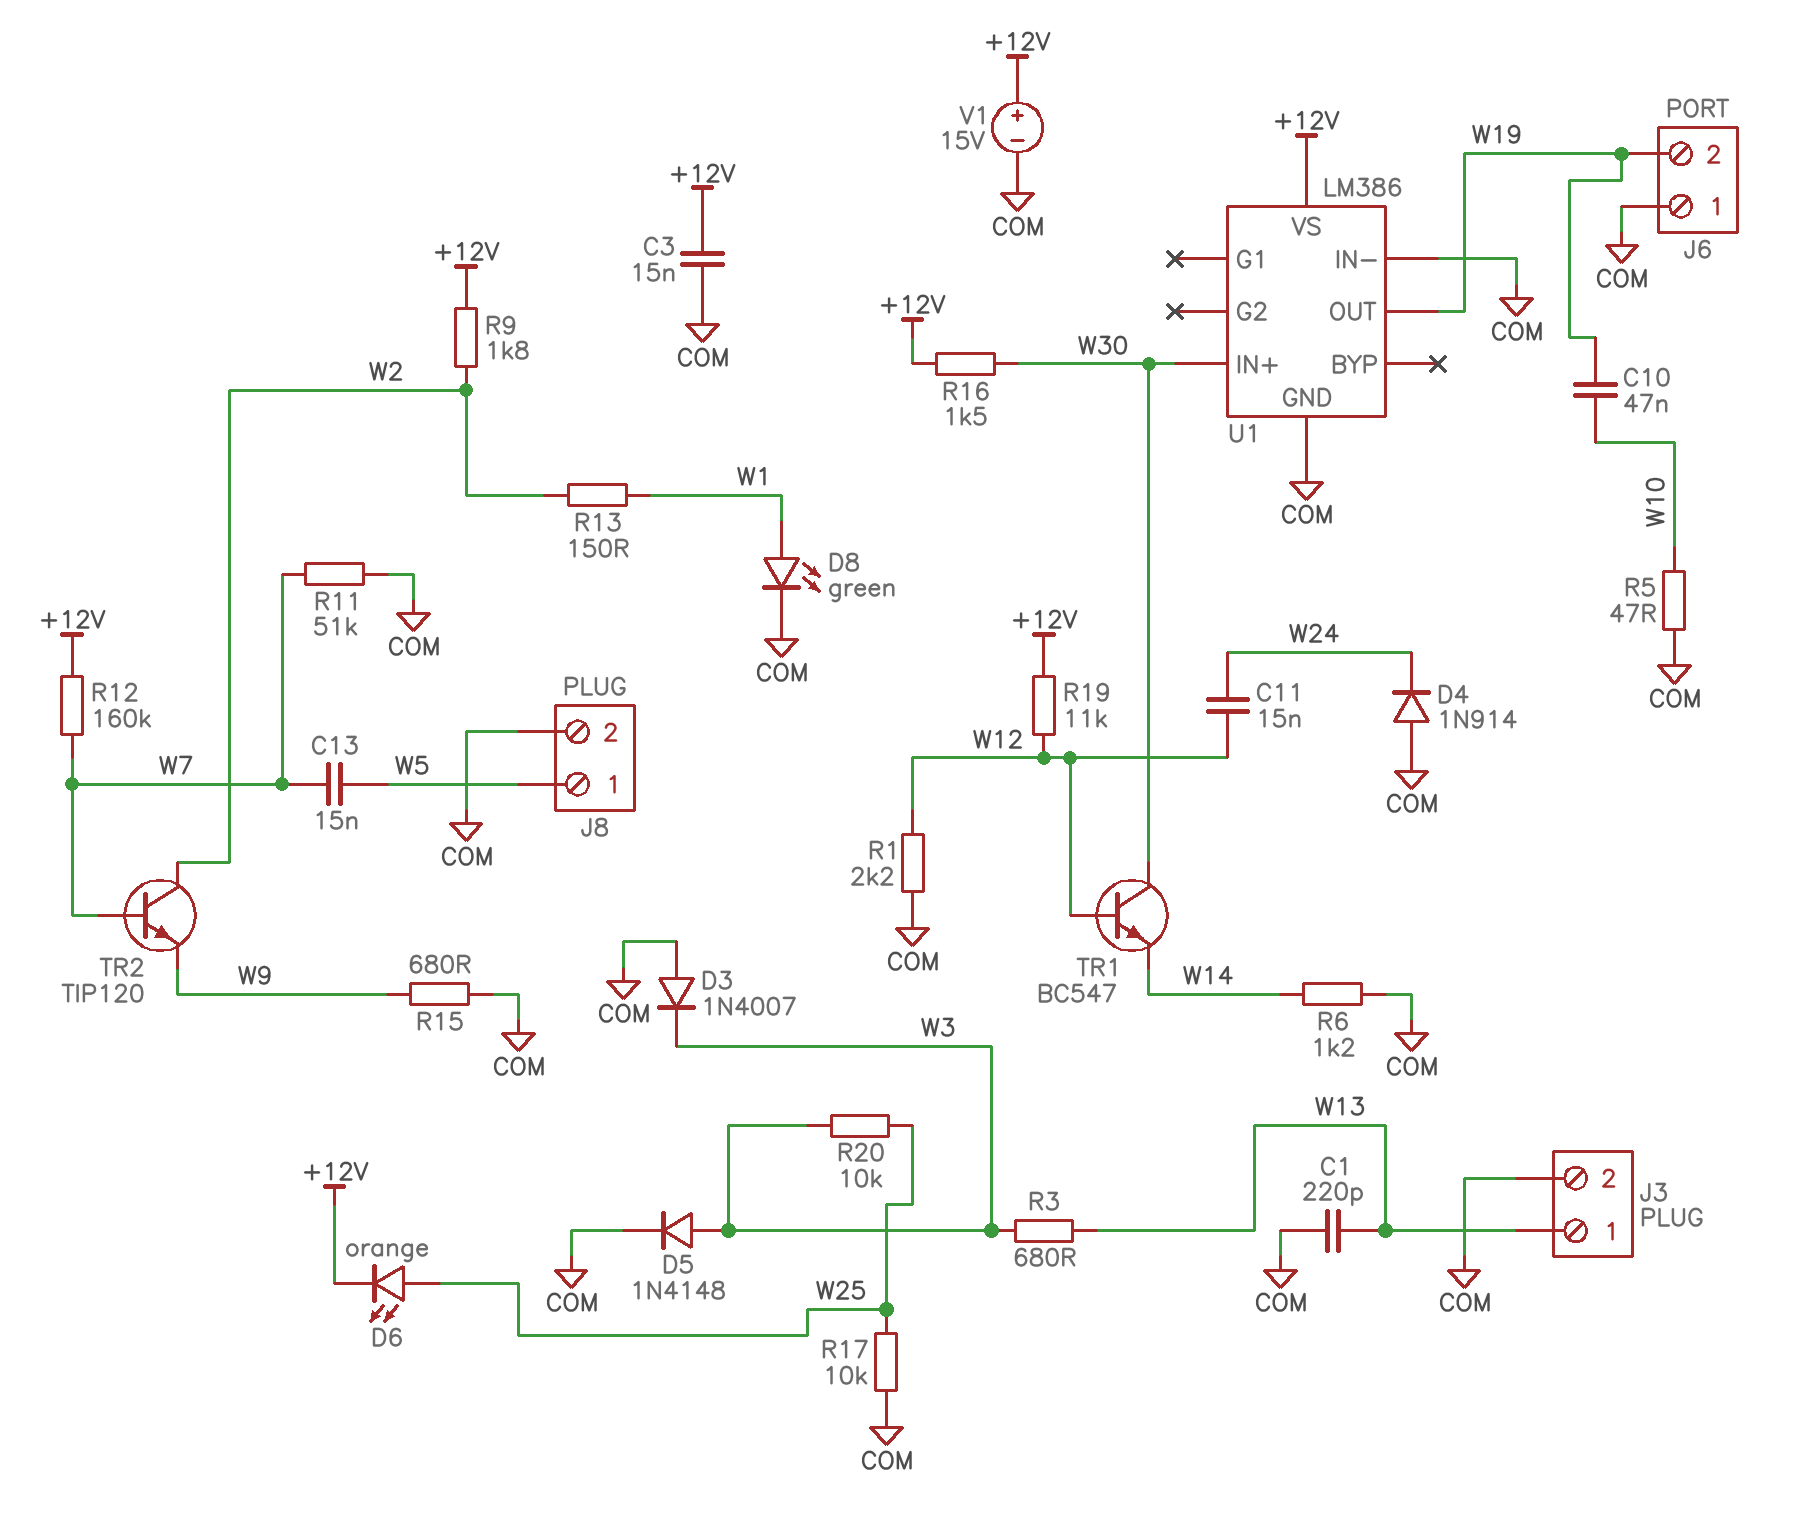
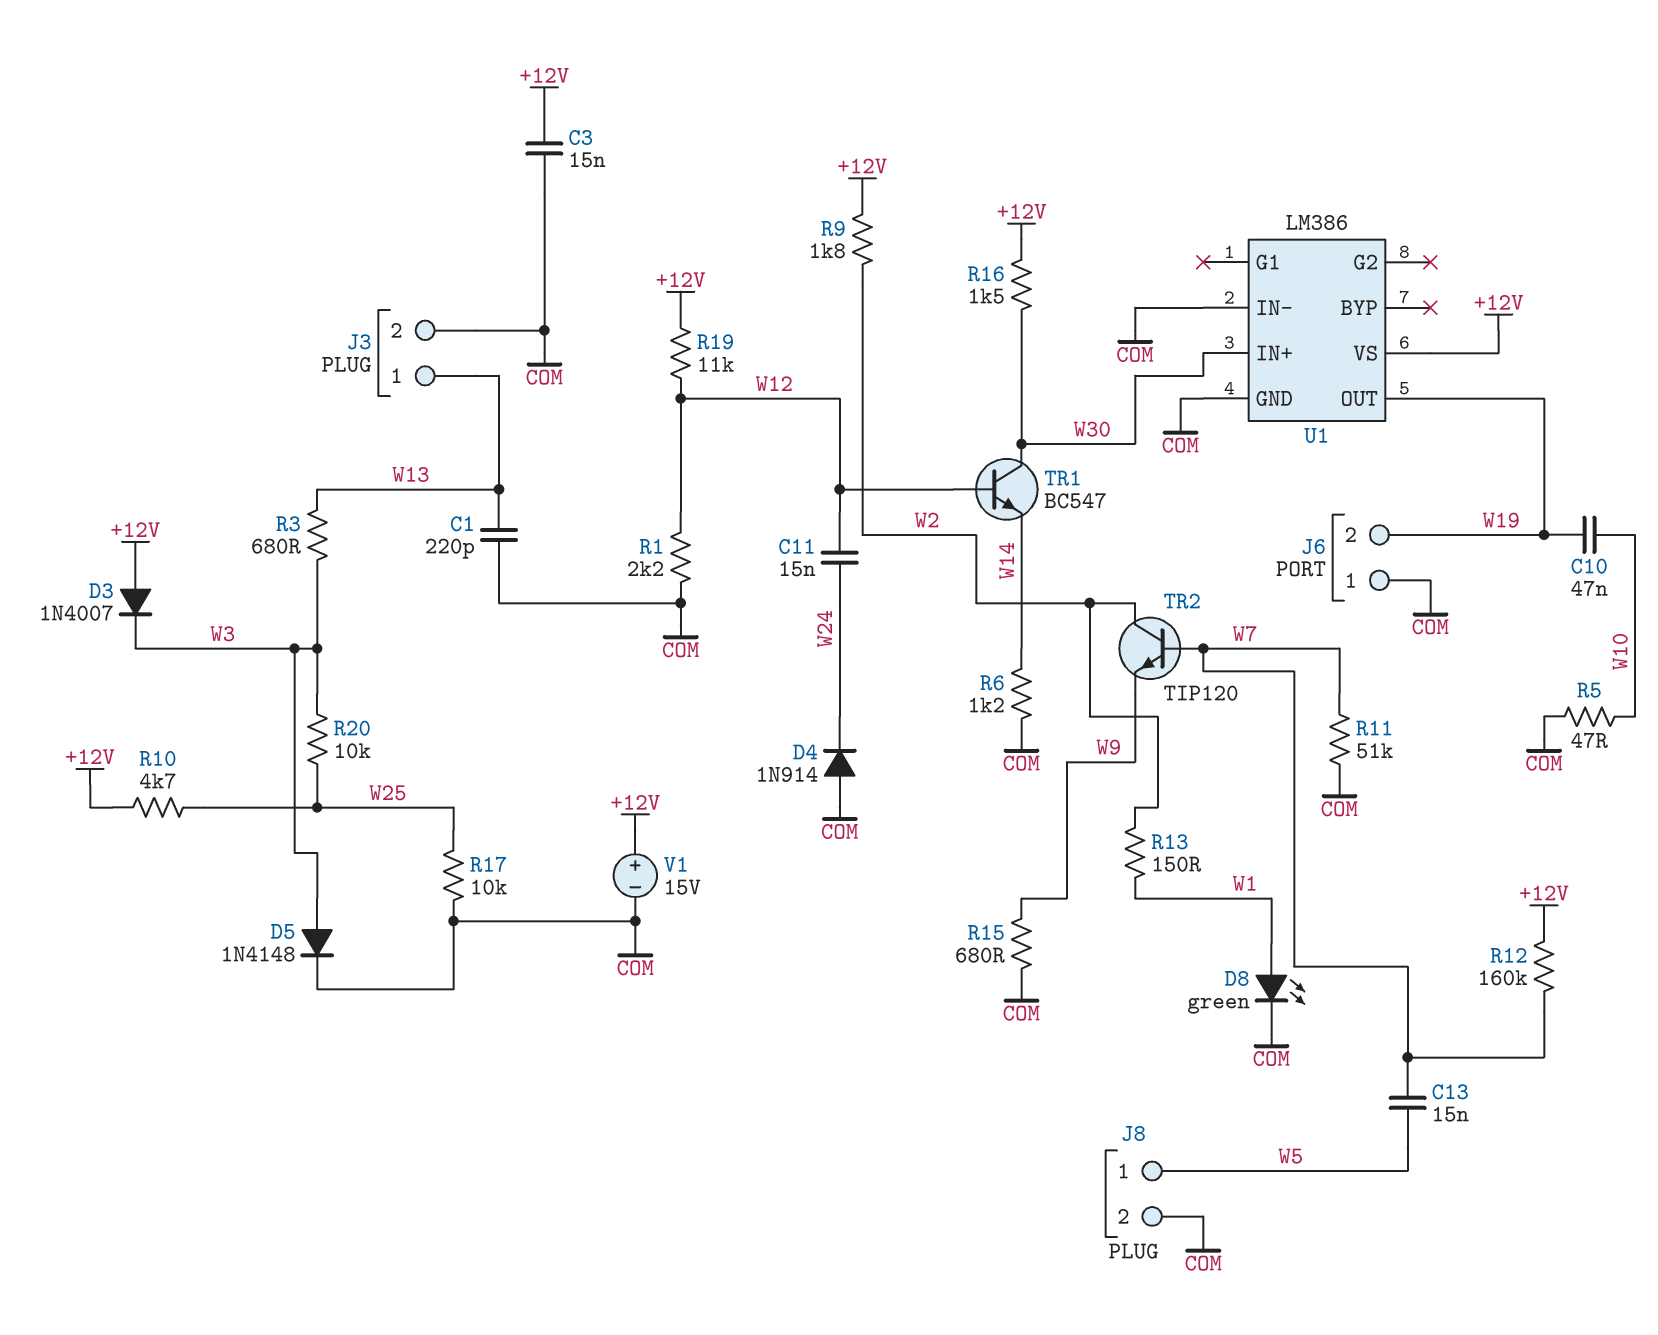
D3: diode 1N4007 (A COM, K W3) -> diode 1N4007 (A +12V, K W3)
D6: LED orange (A W25, K +12V) -> none
R10: none -> 4.7k (+12V, W25)

